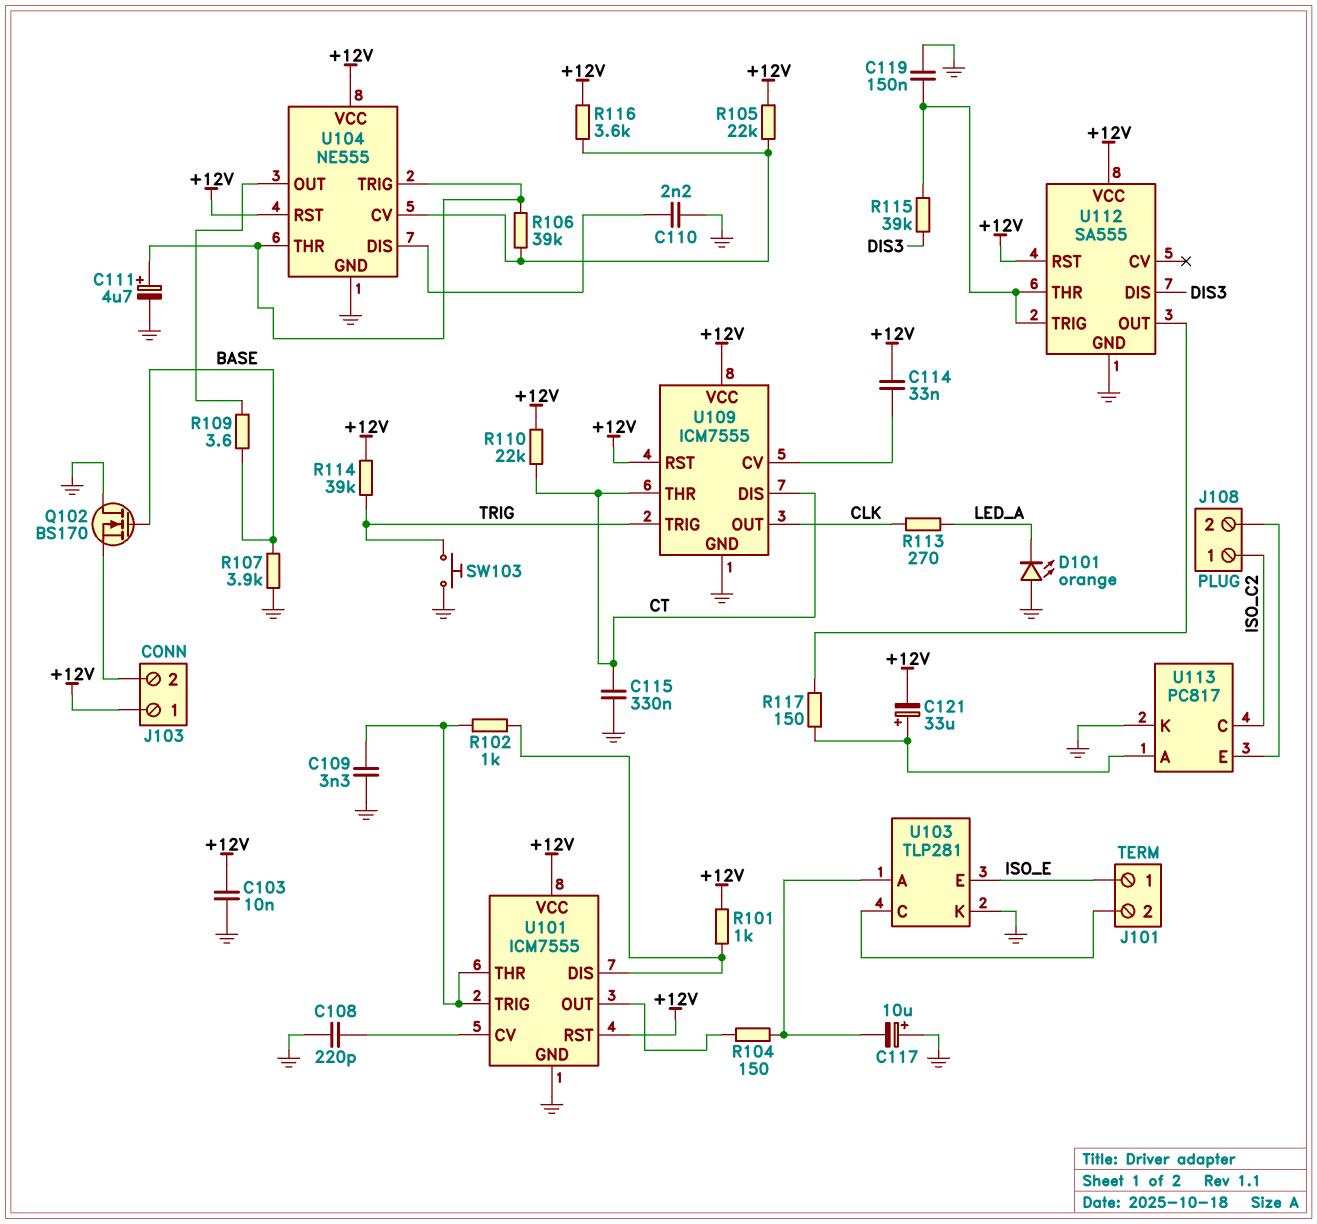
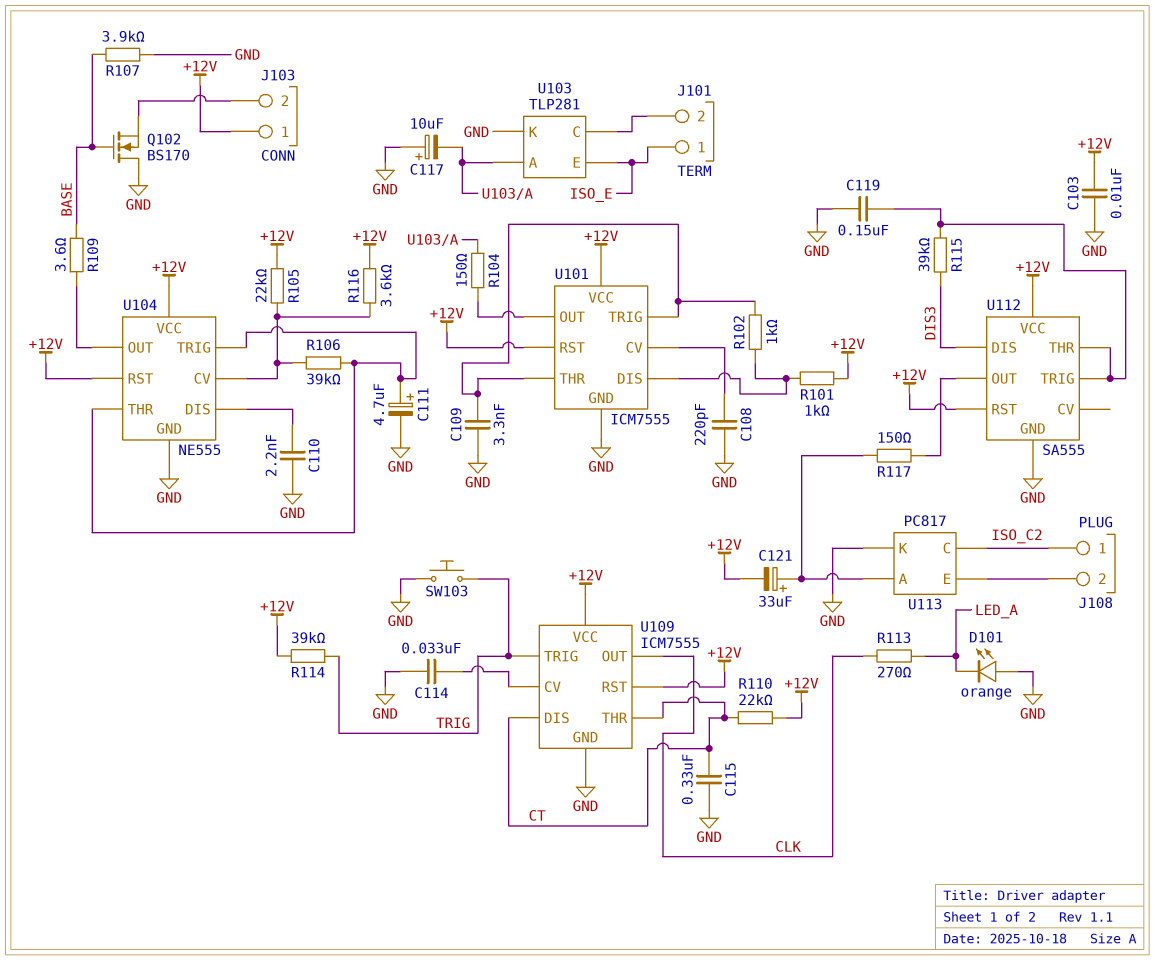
C114: 33nF (+12V, U109/CV) -> 33nF (GND, U109/CV)

